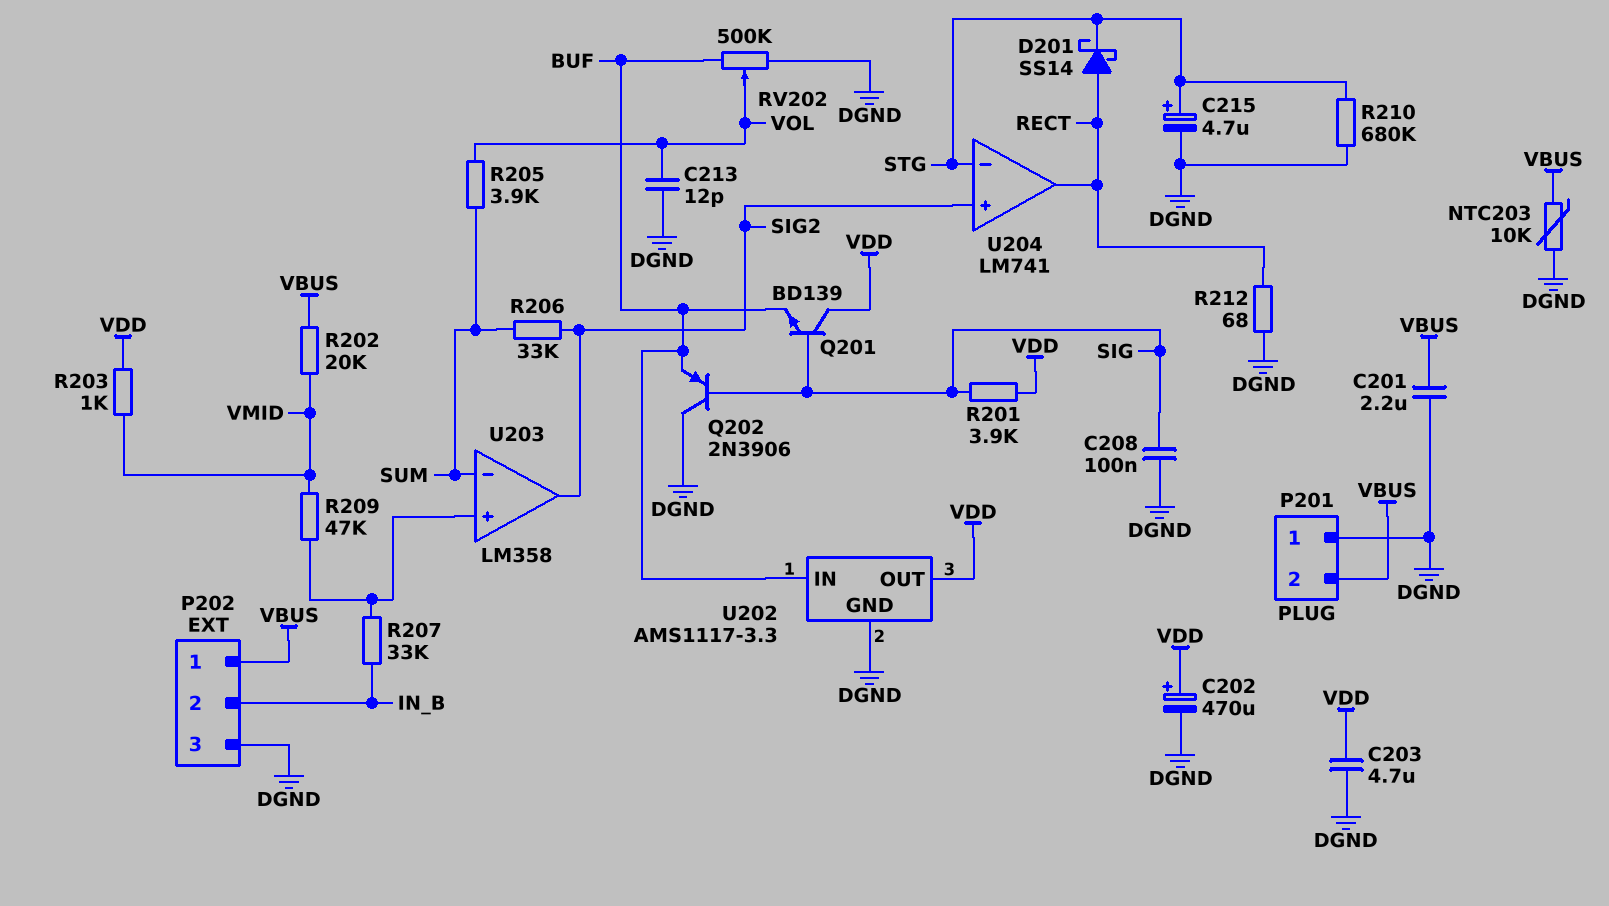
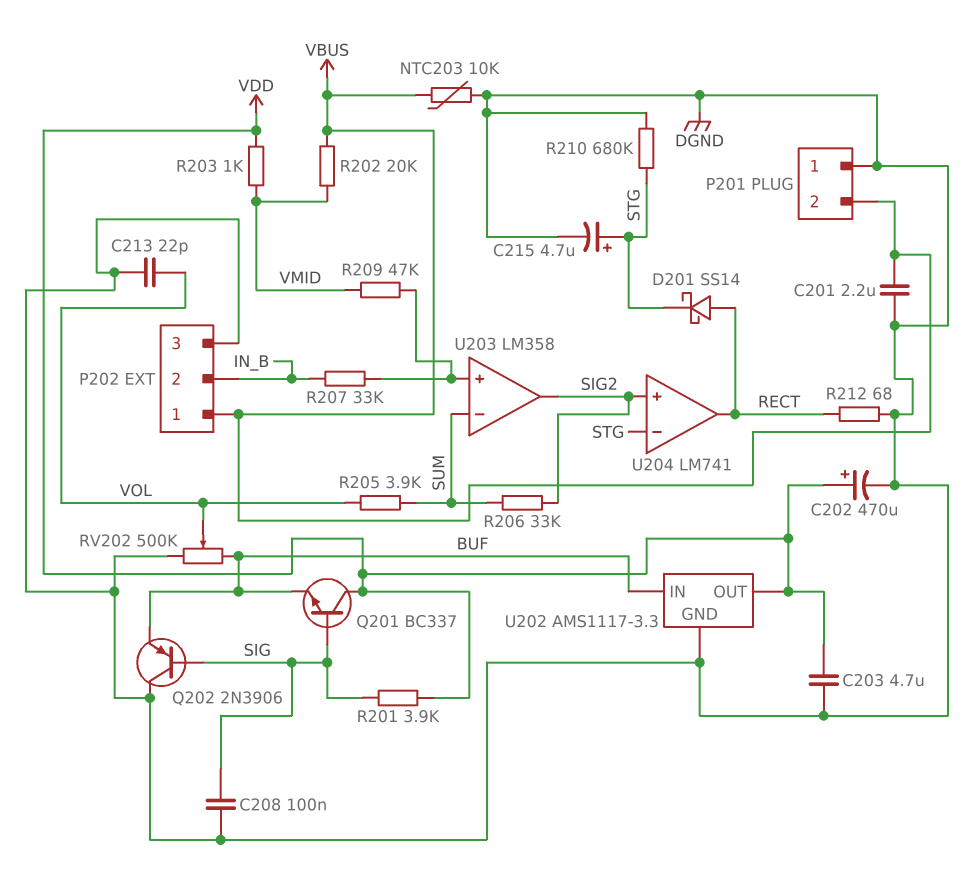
C213: 12pF (DGND, VOL) -> 22pF (DGND, VOL)
Q201: NPN BD139 (B SIG, C VDD, E BUF) -> NPN BC337 (B SIG, C VDD, E BUF)

